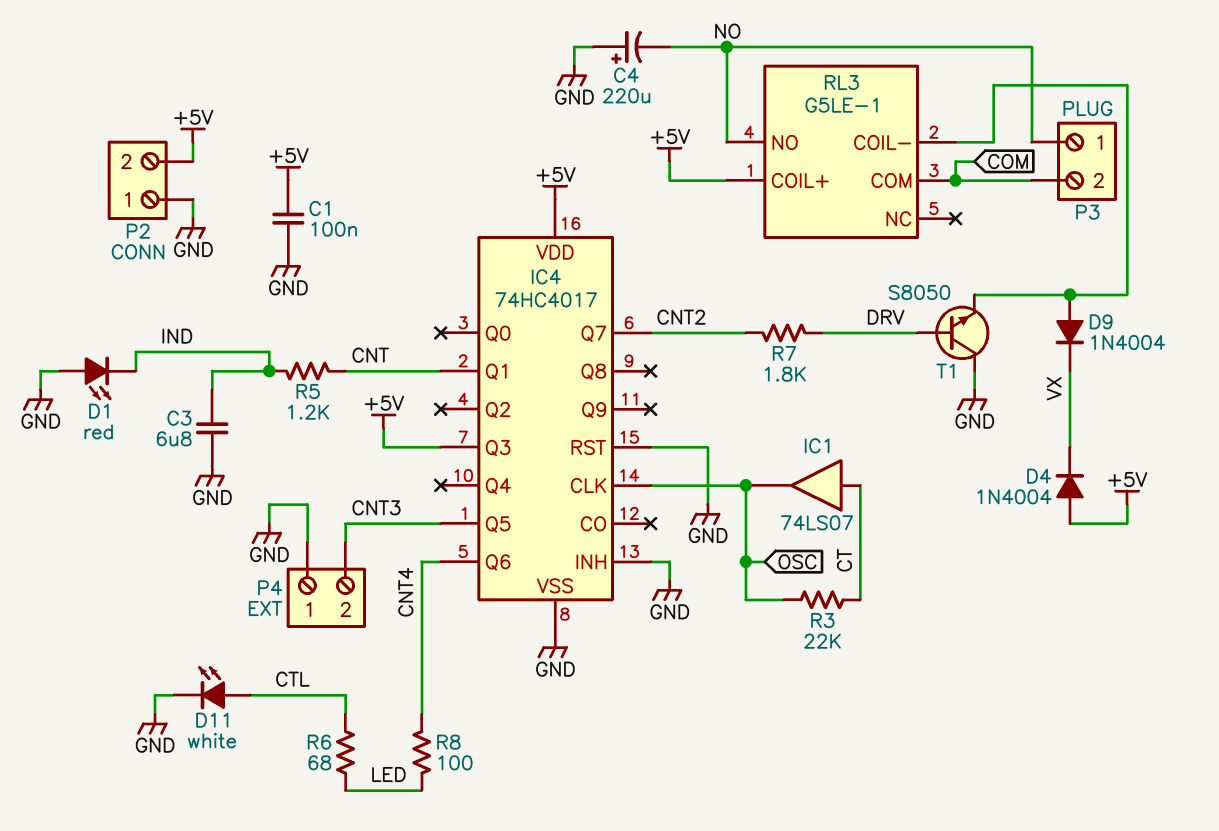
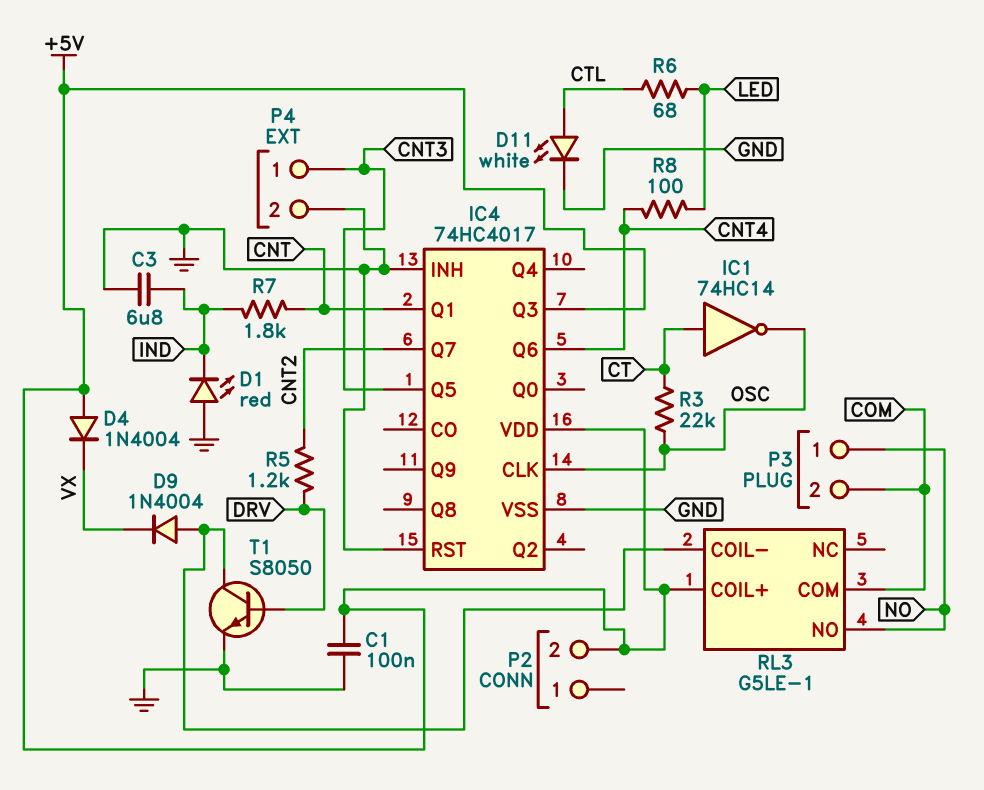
C4: 220uF (plus GND, minus NO) -> none
IC1: buffer 74LS07 (in CT, out OSC) -> NOT 74HC14 (in CT, out OSC)
P2 pin 1: GND -> none
P4 pin 1: GND -> CNT3
P4 pin 2: CNT3 -> GND
R5: 1.2k (CNT, IND) -> 1.2k (CNT2, DRV)
R7: 1.8k (CNT2, DRV) -> 1.8k (CNT, IND)
T1: NPN S8050 (B DRV, C GND, E RL3/COIL-) -> NPN S8050 (B DRV, C RL3/COIL-, E GND)

